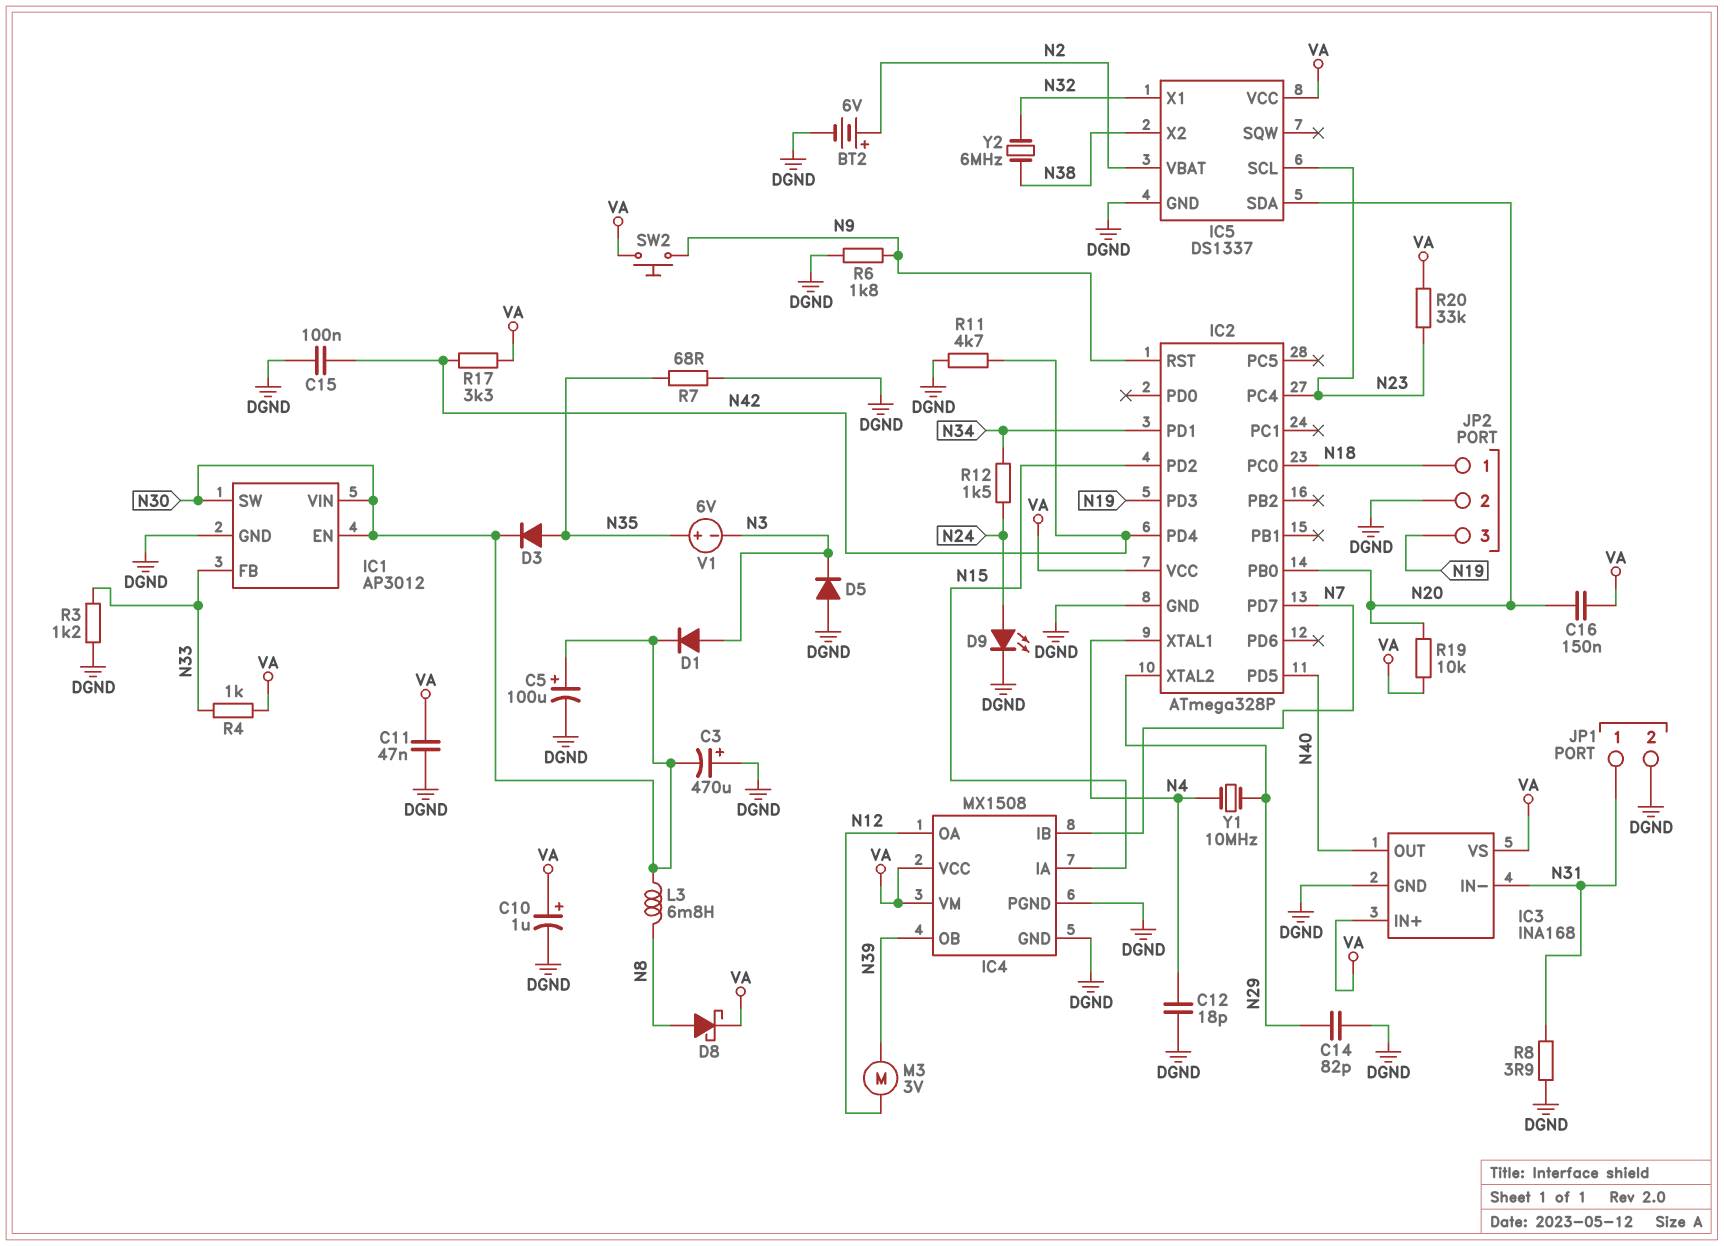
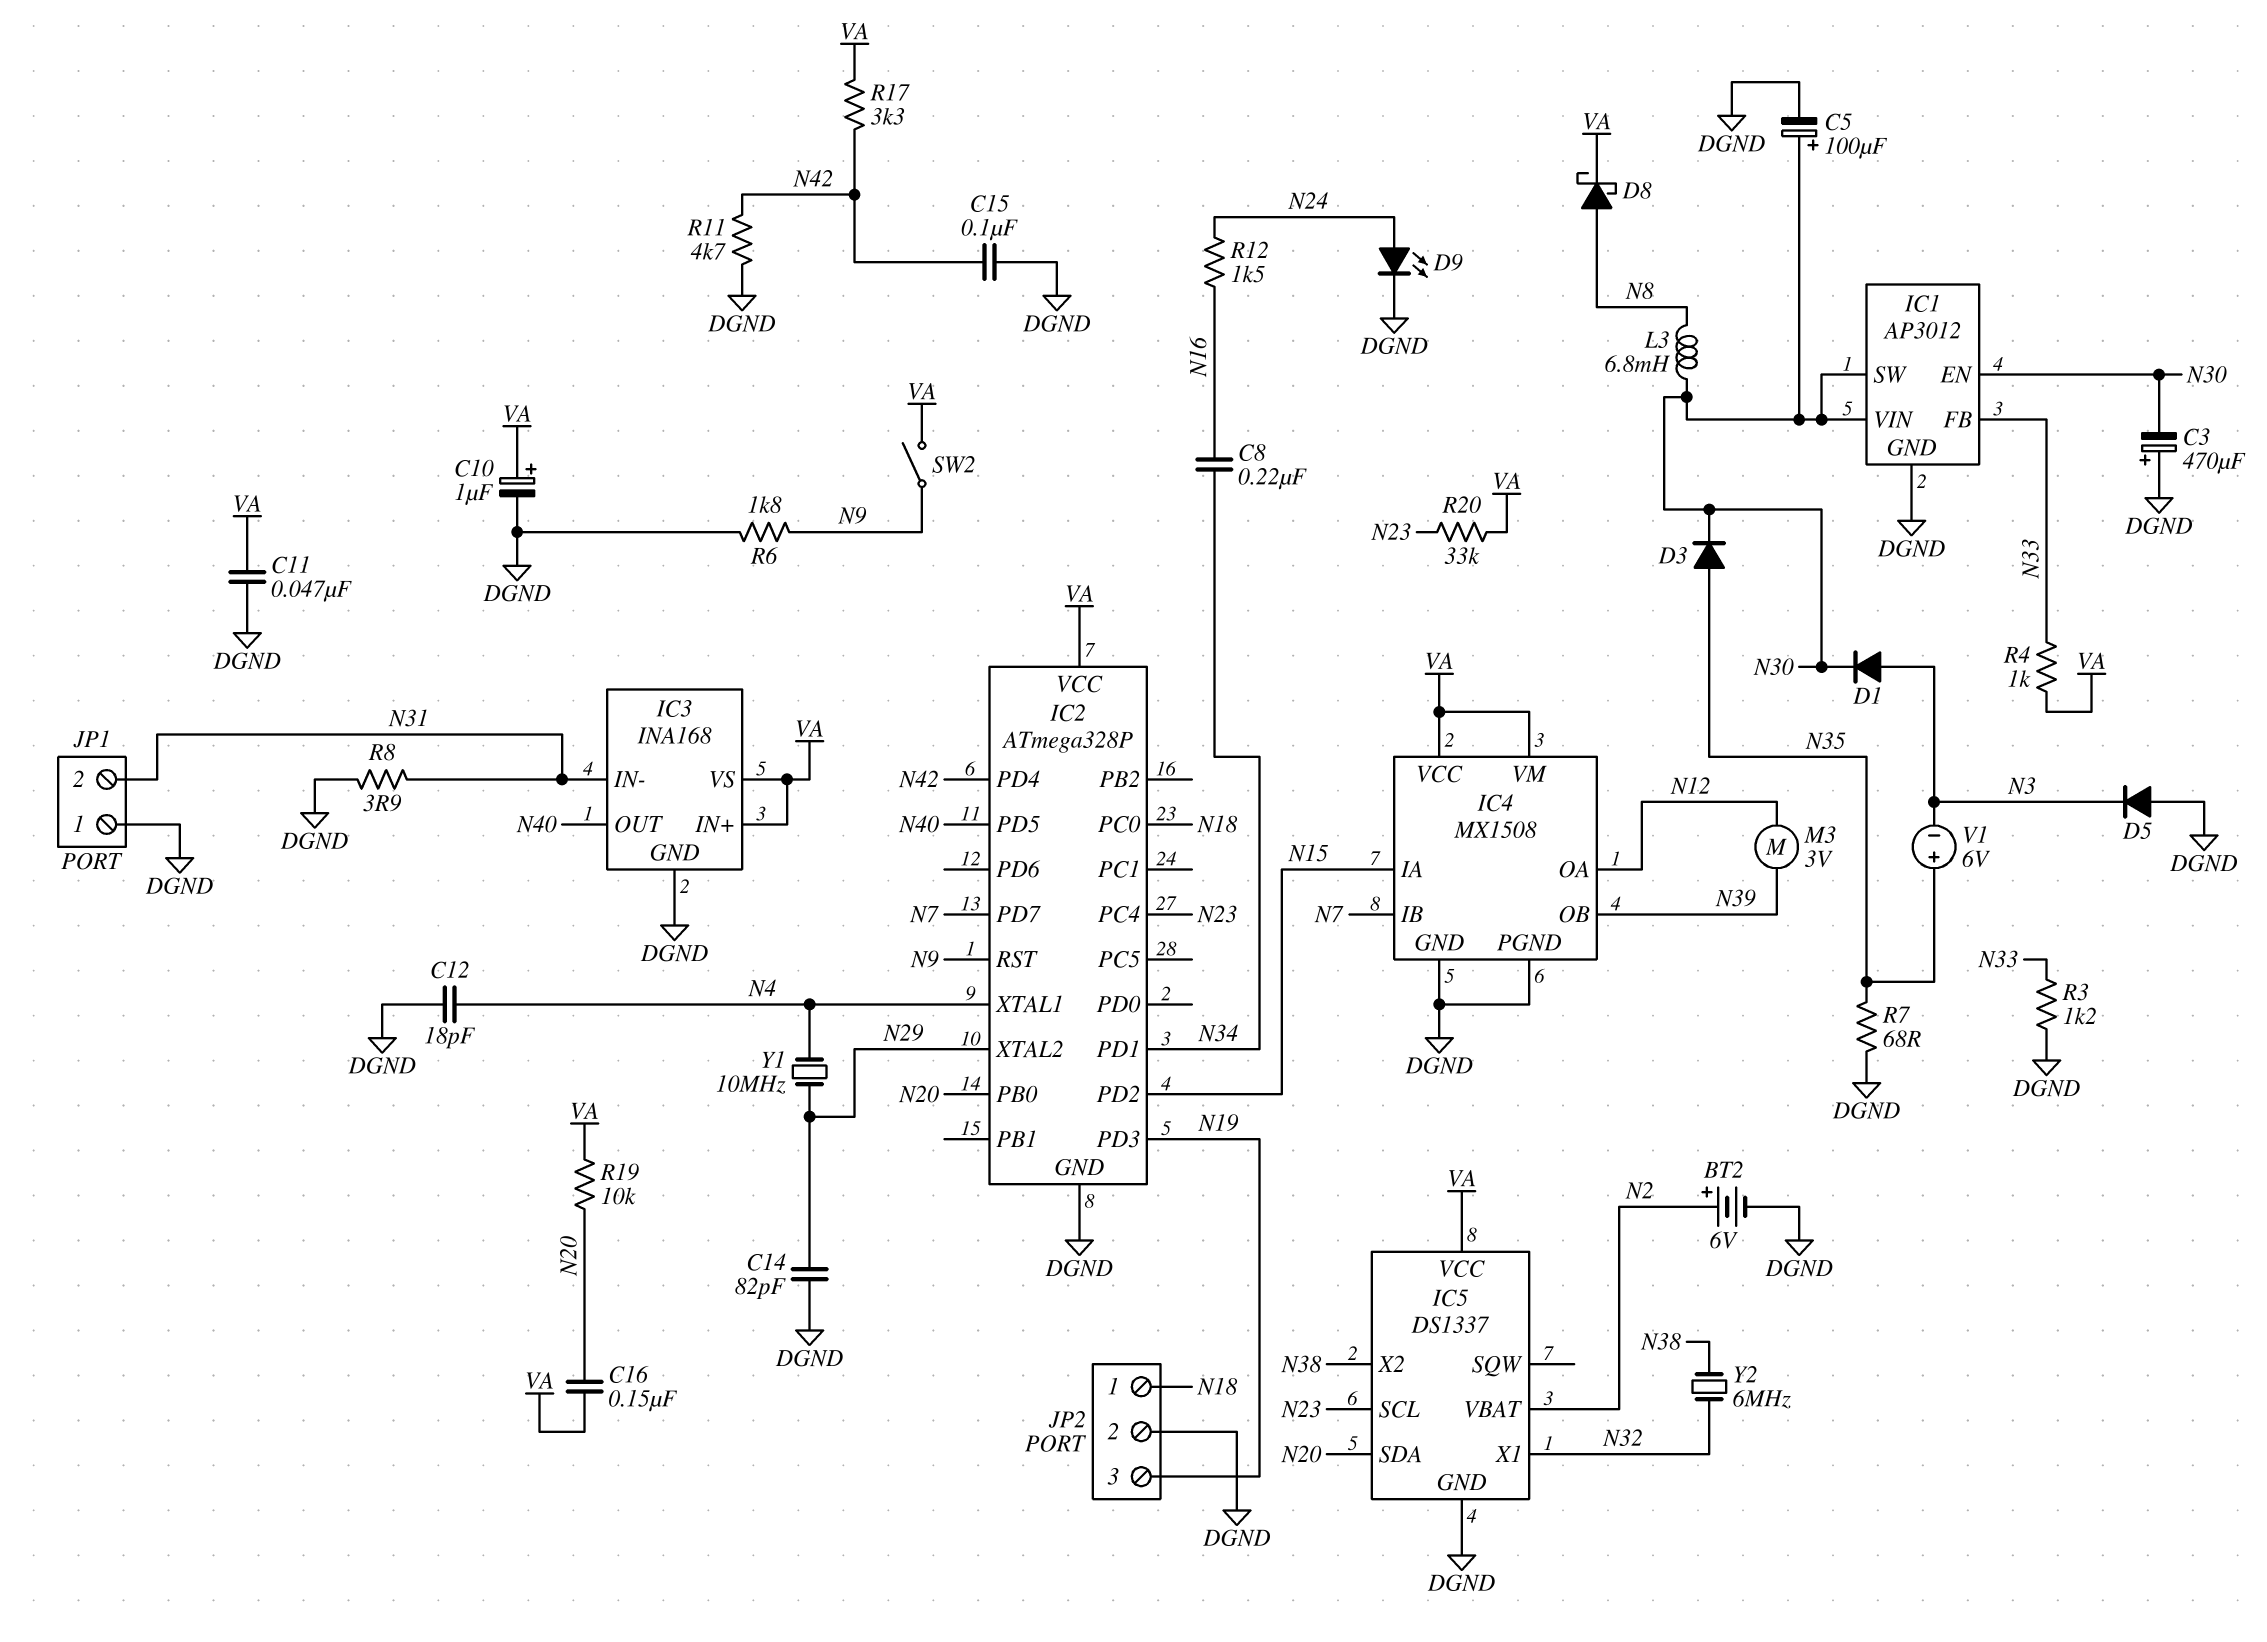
C8: none -> 220nF (N16, N34)
JP1 pin 1: N31 -> DGND
JP1 pin 2: DGND -> N31
R12: 1.5k (N24, N34) -> 1.5k (N16, N24)
SW2: button (N9, VA) -> switch (N9, VA)

